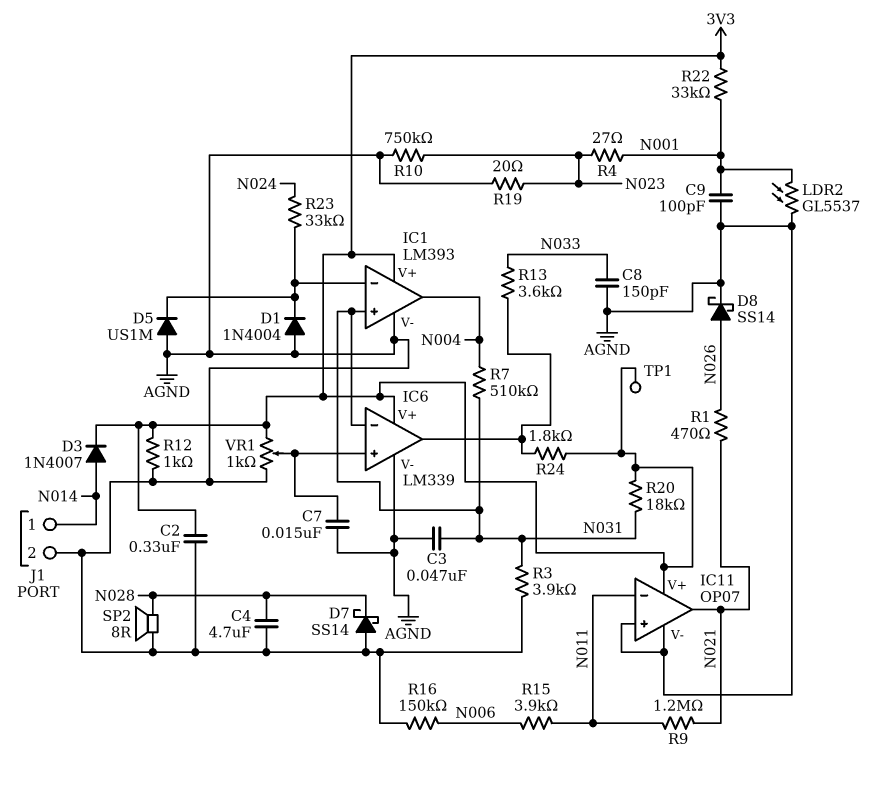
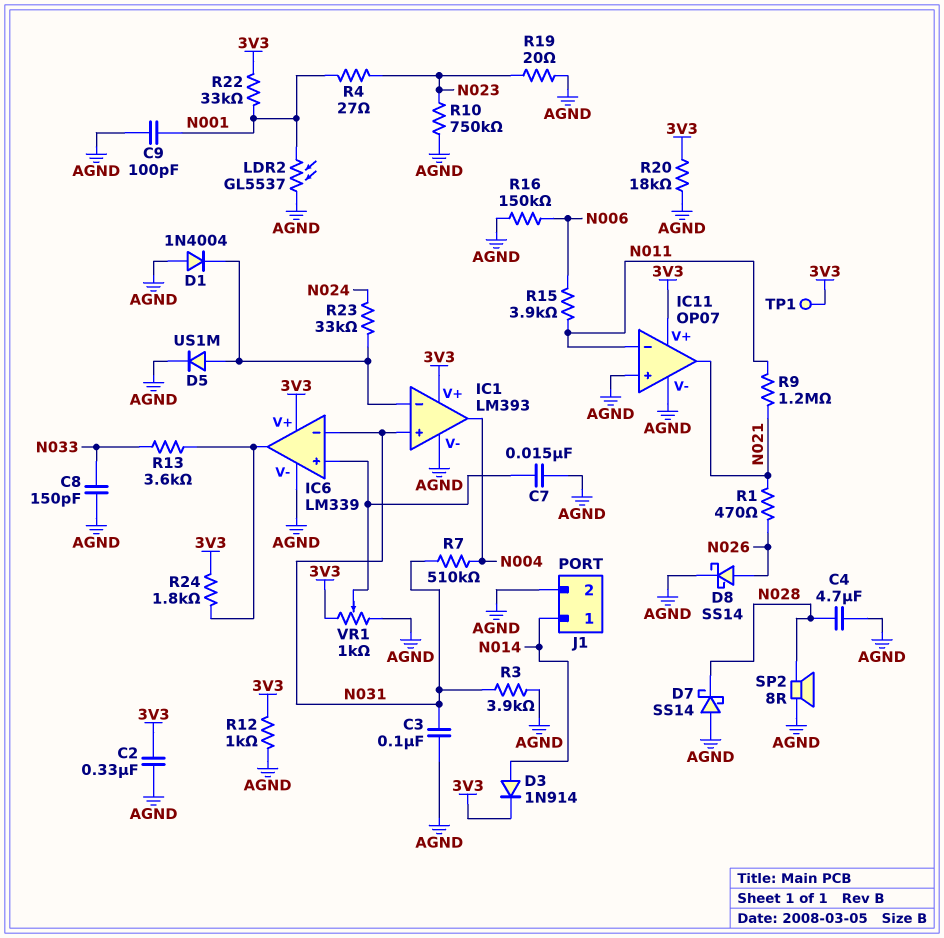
C3: 47nF (AGND, N031) -> 100nF (AGND, N031)
D3: diode 1N4007 (A N014, K 3V3) -> diode 1N914 (A N014, K 3V3)
D5: diode US1M (A AGND, K IC1/in-) -> diode US1M (A IC1/in-, K AGND)
R20: 18k (3V3, N031) -> 18k (3V3, AGND)

